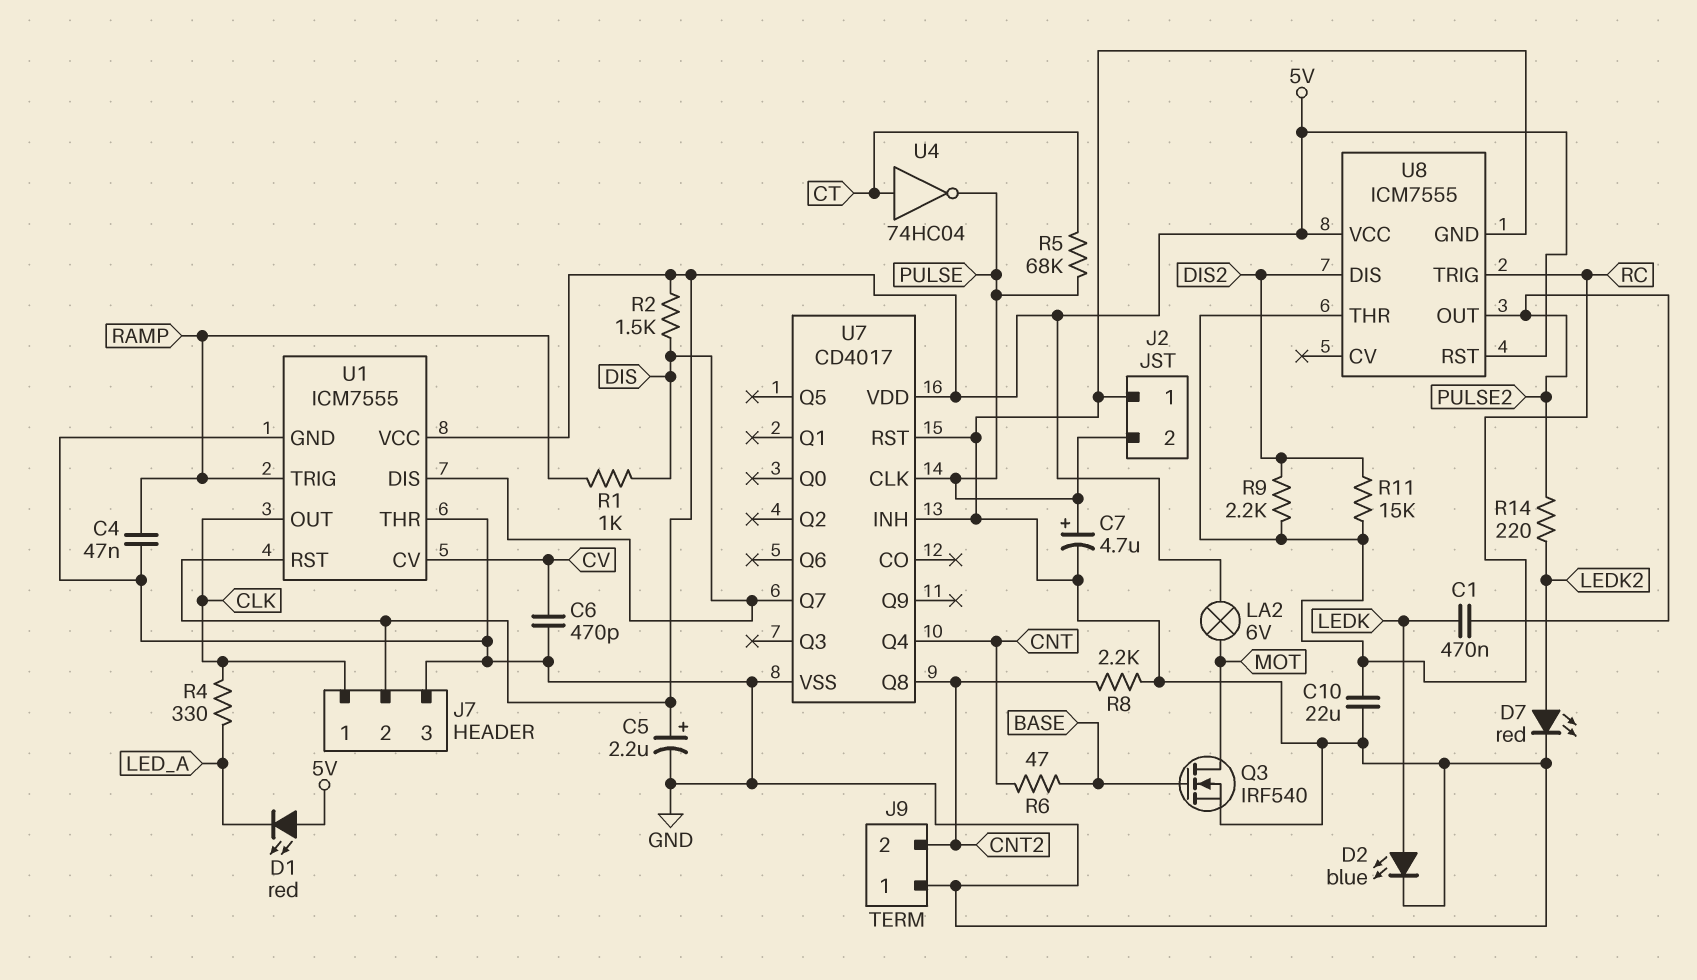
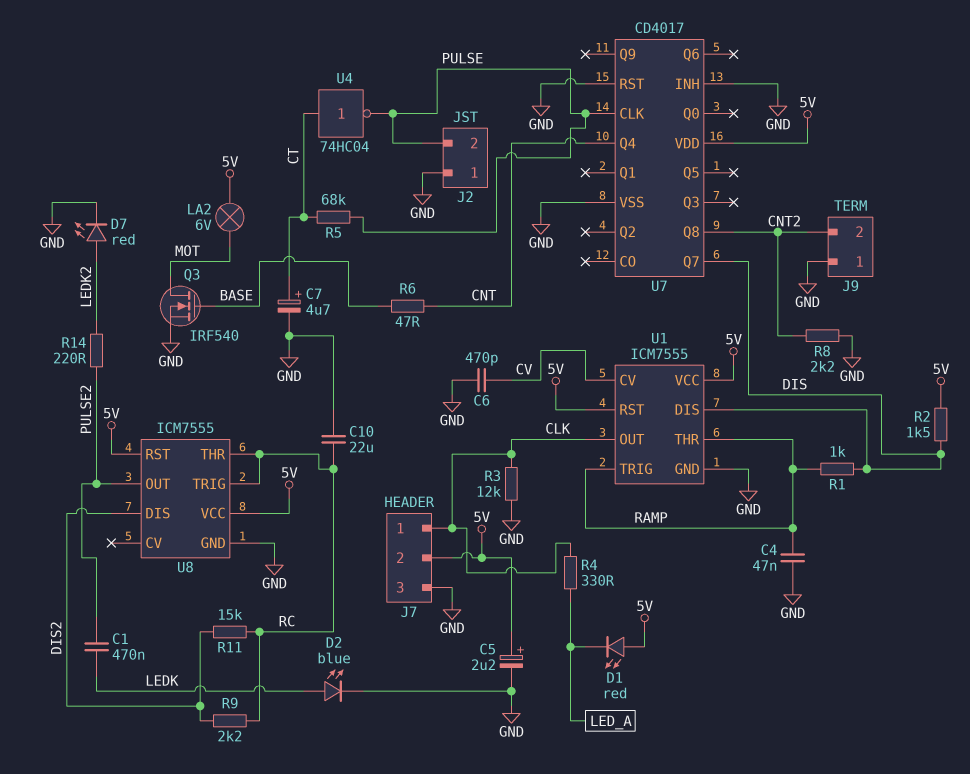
C7: 4.7uF (plus PULSE, minus GND) -> 4.7uF (plus CT, minus GND)
R3: none -> 12k (CLK, GND)
U1 pin THR: GND -> RAMP

